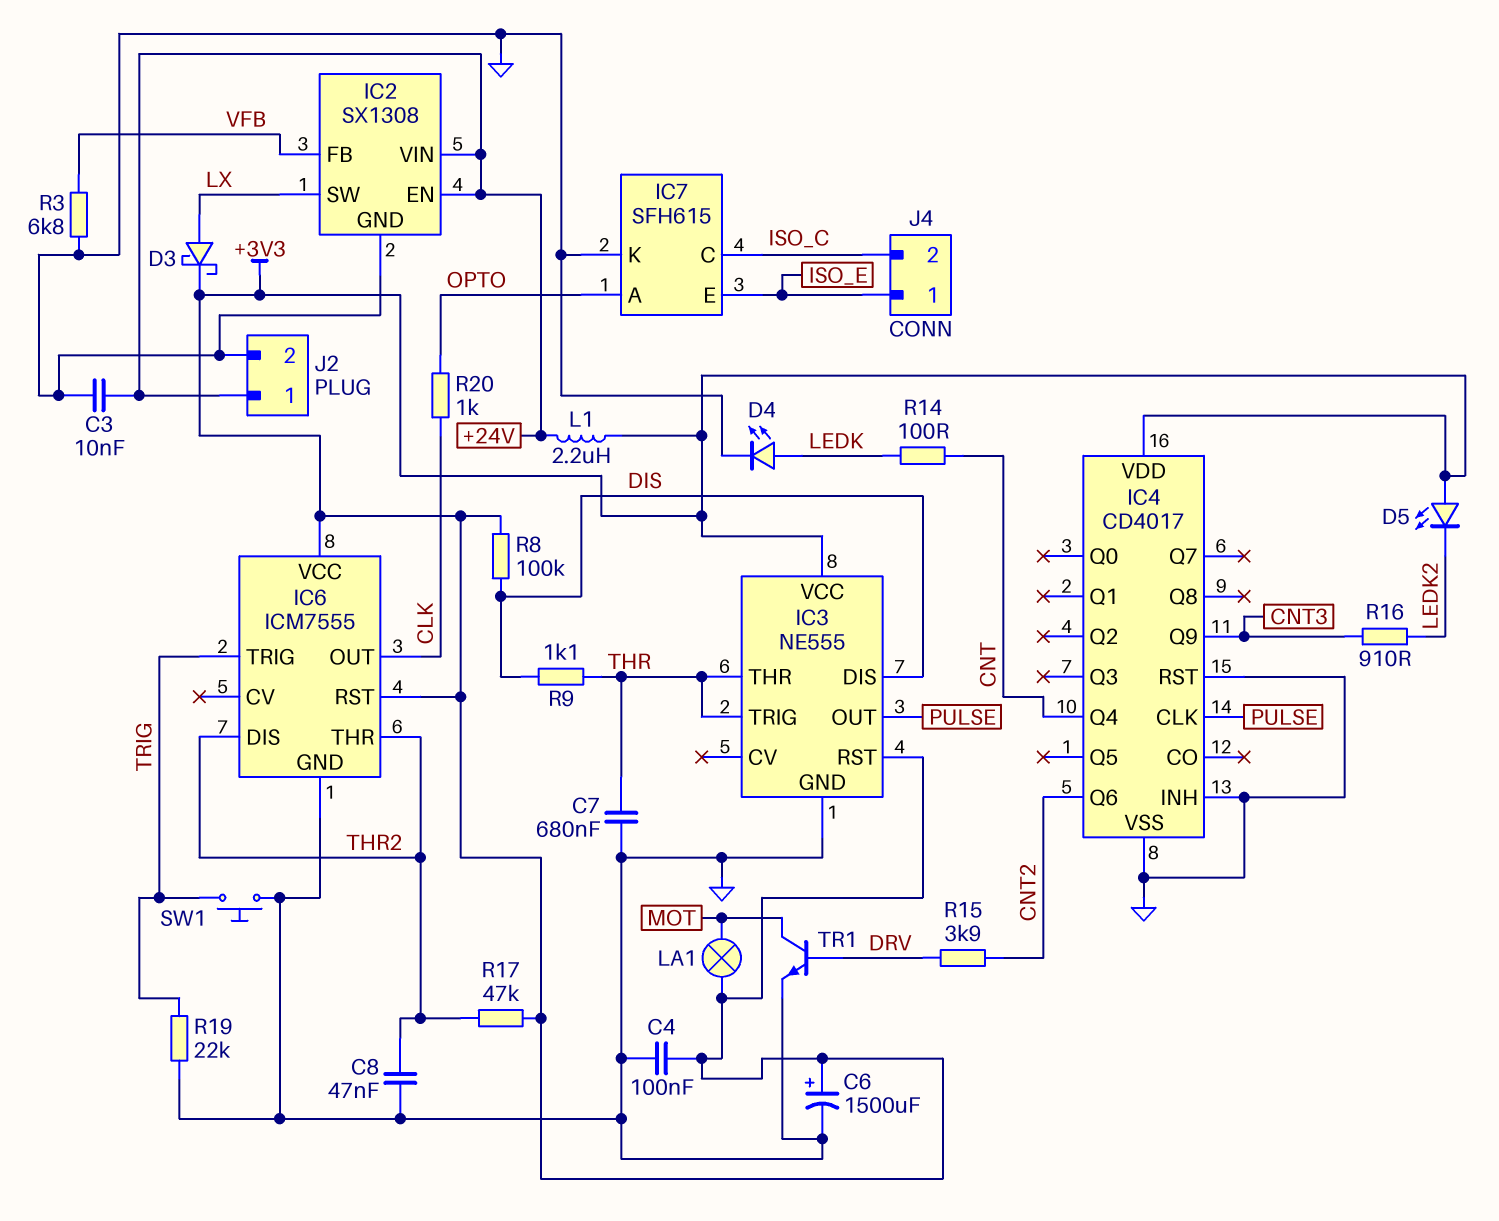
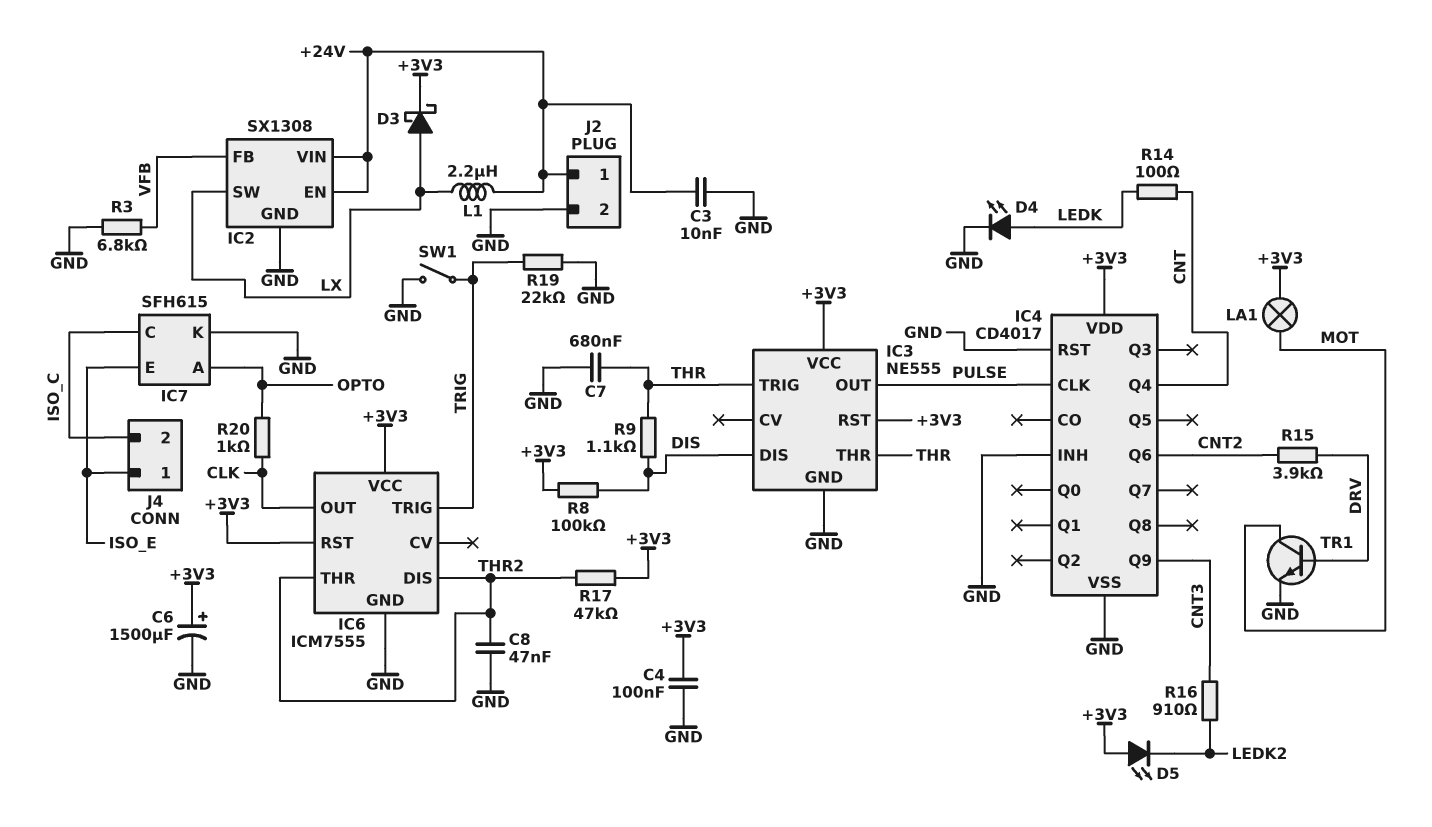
L1: 2.2uH (+3V3, +24V) -> 2.2uH (+24V, LX)
SW1: button (GND, TRIG) -> switch (GND, TRIG)

